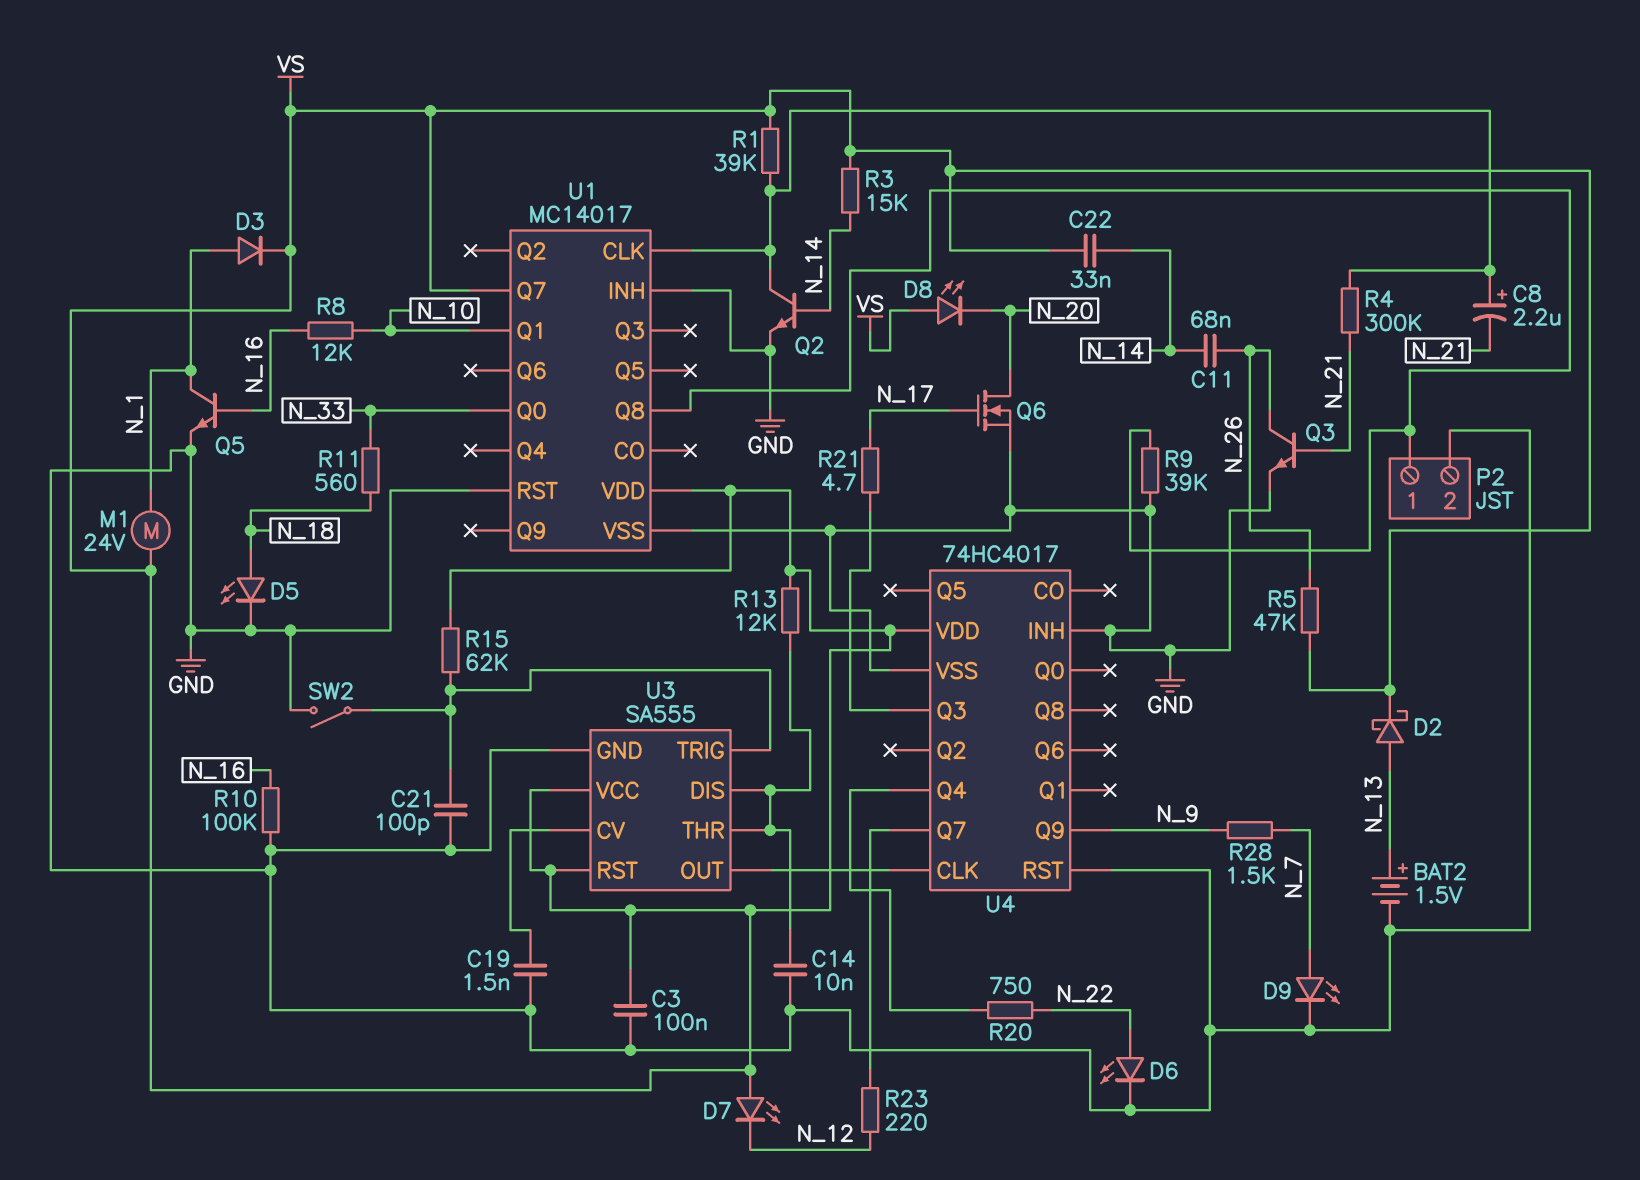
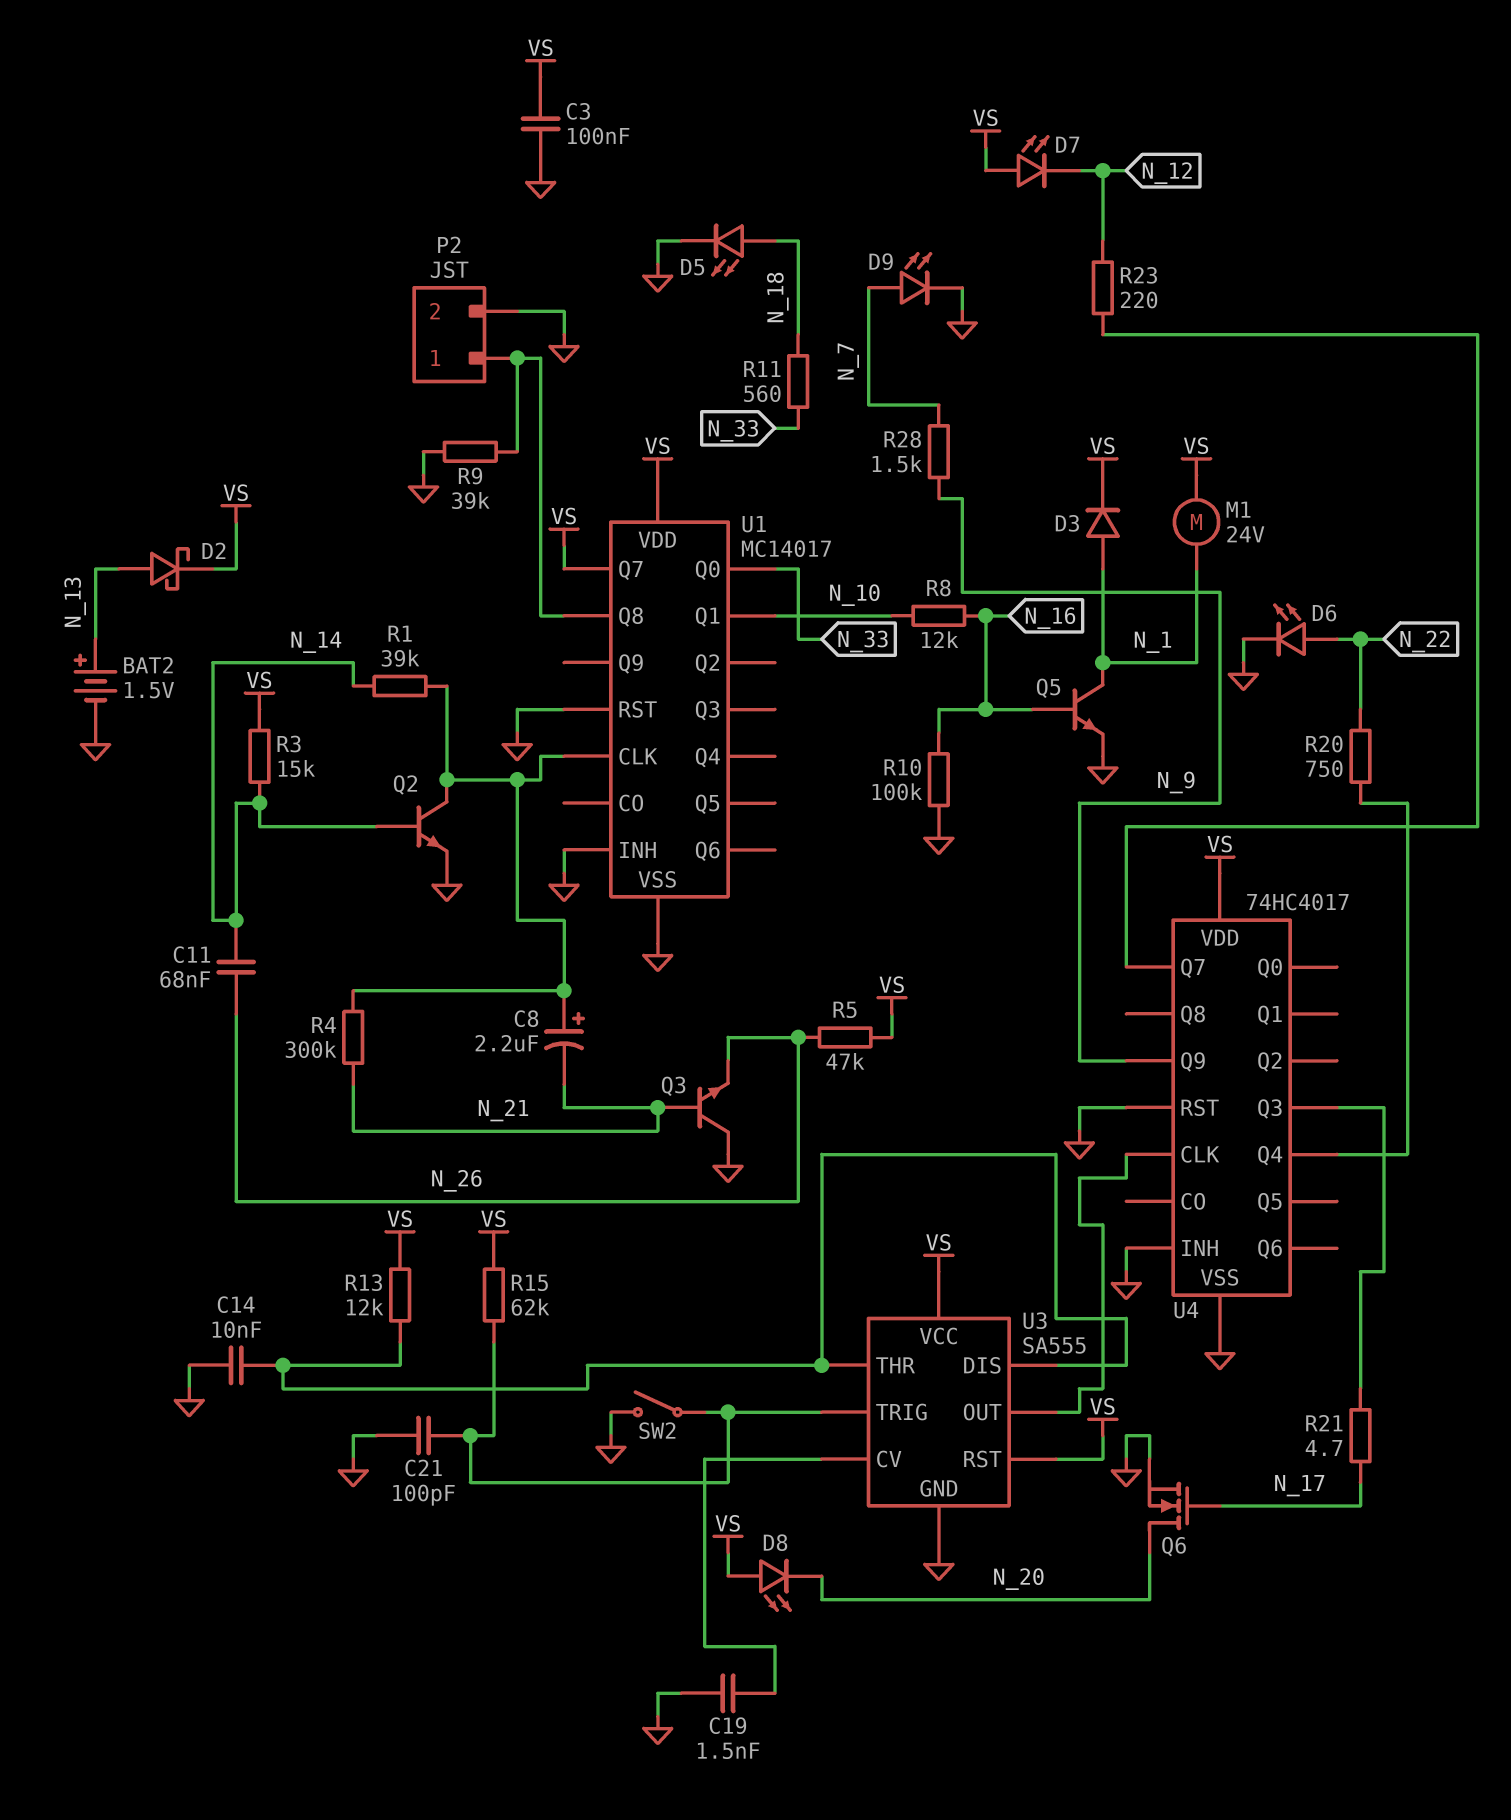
C22: 33nF (N_14, VS) -> none
Q3: NPN (B N_21, C N_26, E GND) -> NPN (B N_21, C GND, E N_26)
R1: 39k (U1/CLK, VS) -> 39k (N_14, U1/CLK)

